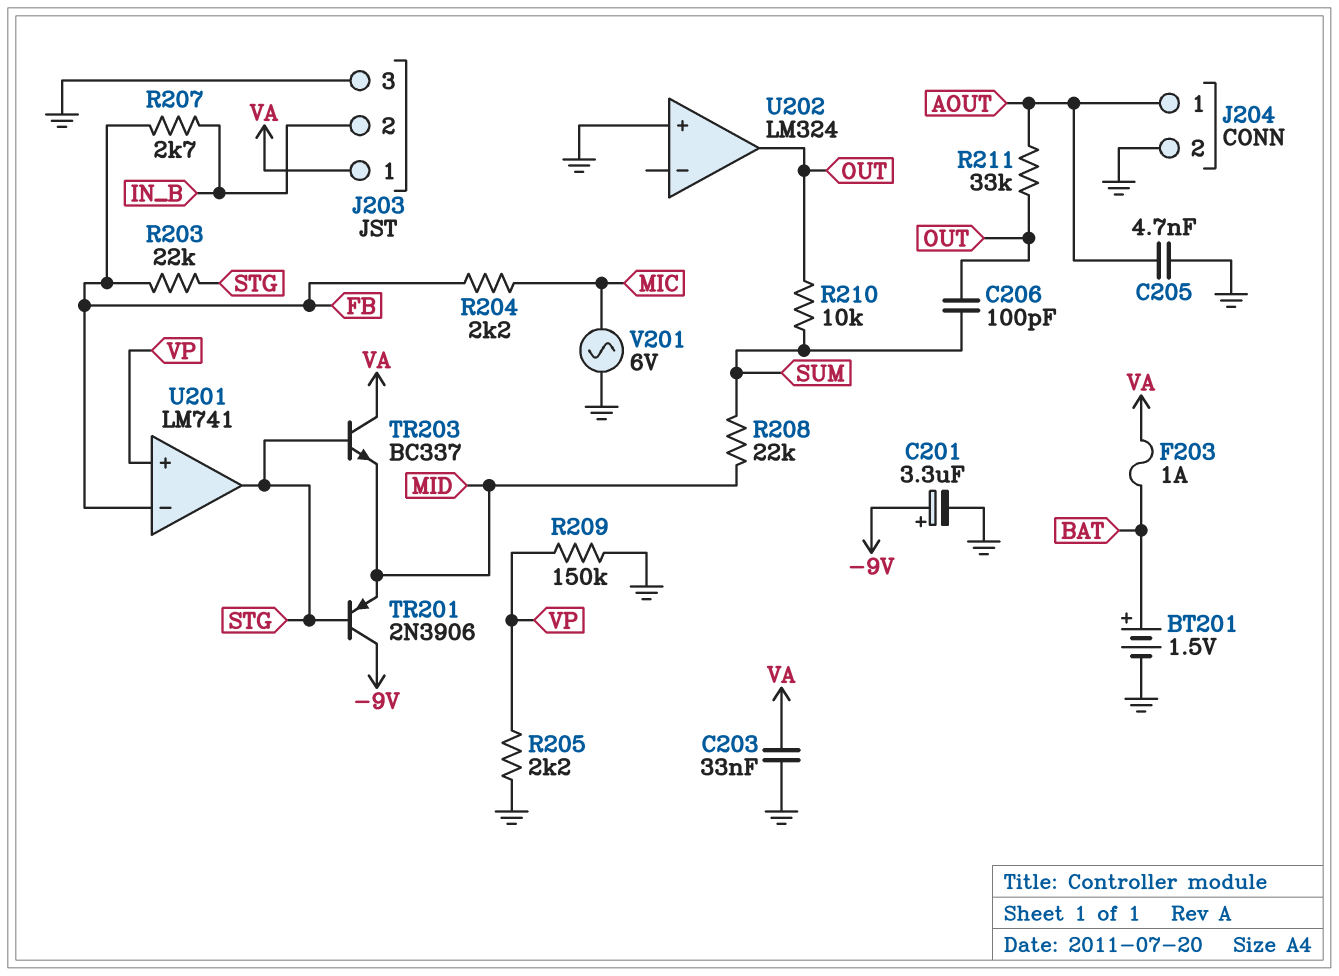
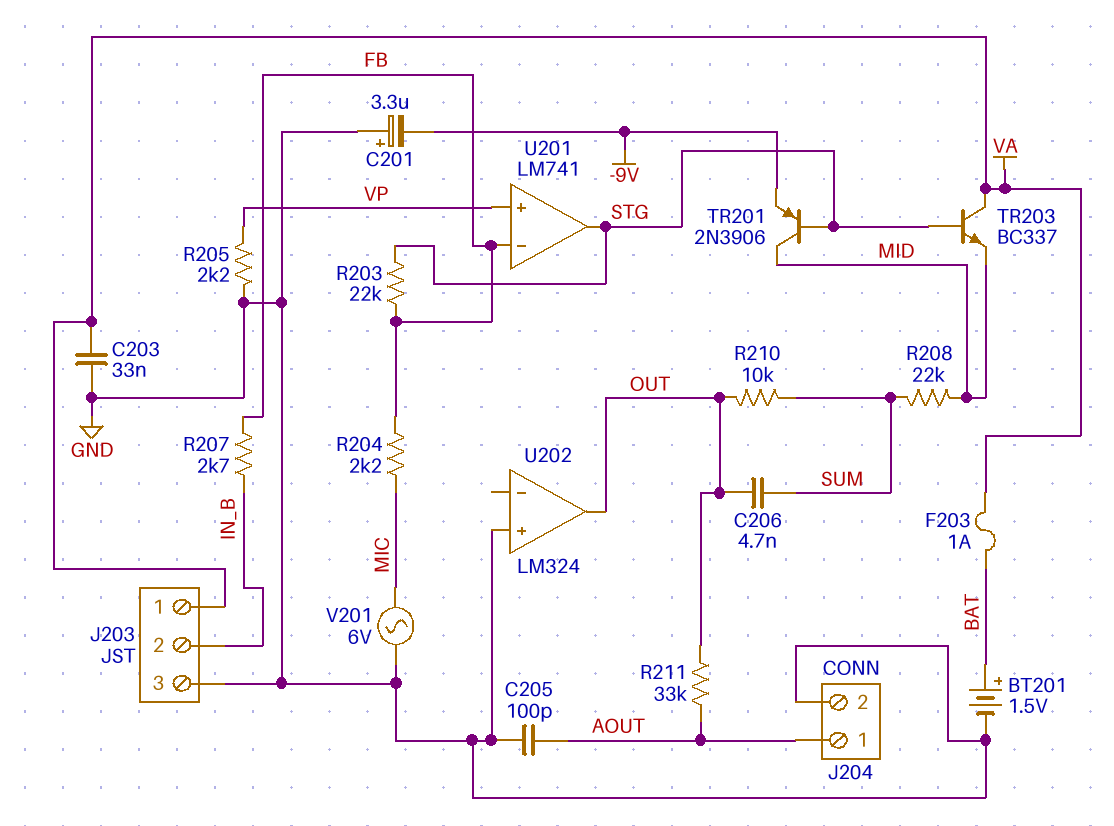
C201: 3.3uF (plus -9V, minus GND) -> 3.3uF (plus GND, minus -9V)
C205: 4.7nF (AOUT, GND) -> 100pF (AOUT, GND)
C206: 100pF (OUT, SUM) -> 4.7nF (OUT, SUM)
R209: 150k (GND, VP) -> none
TR201: PNP 2N3906 (B STG, C -9V, E MID) -> PNP 2N3906 (B STG, C MID, E -9V)

